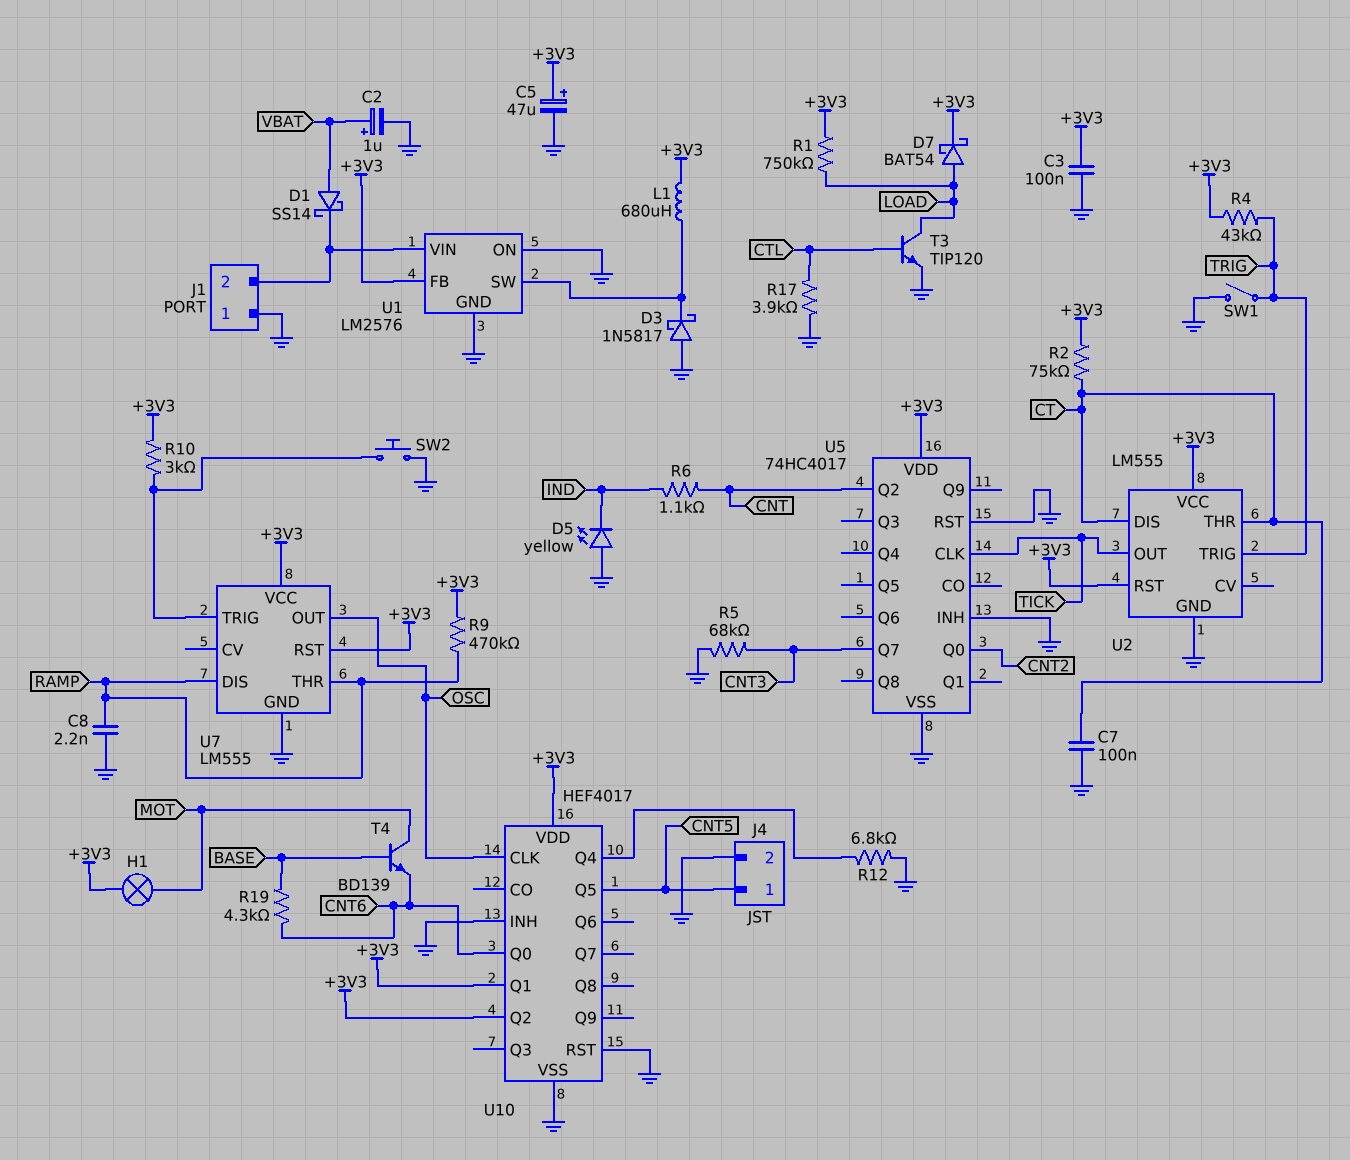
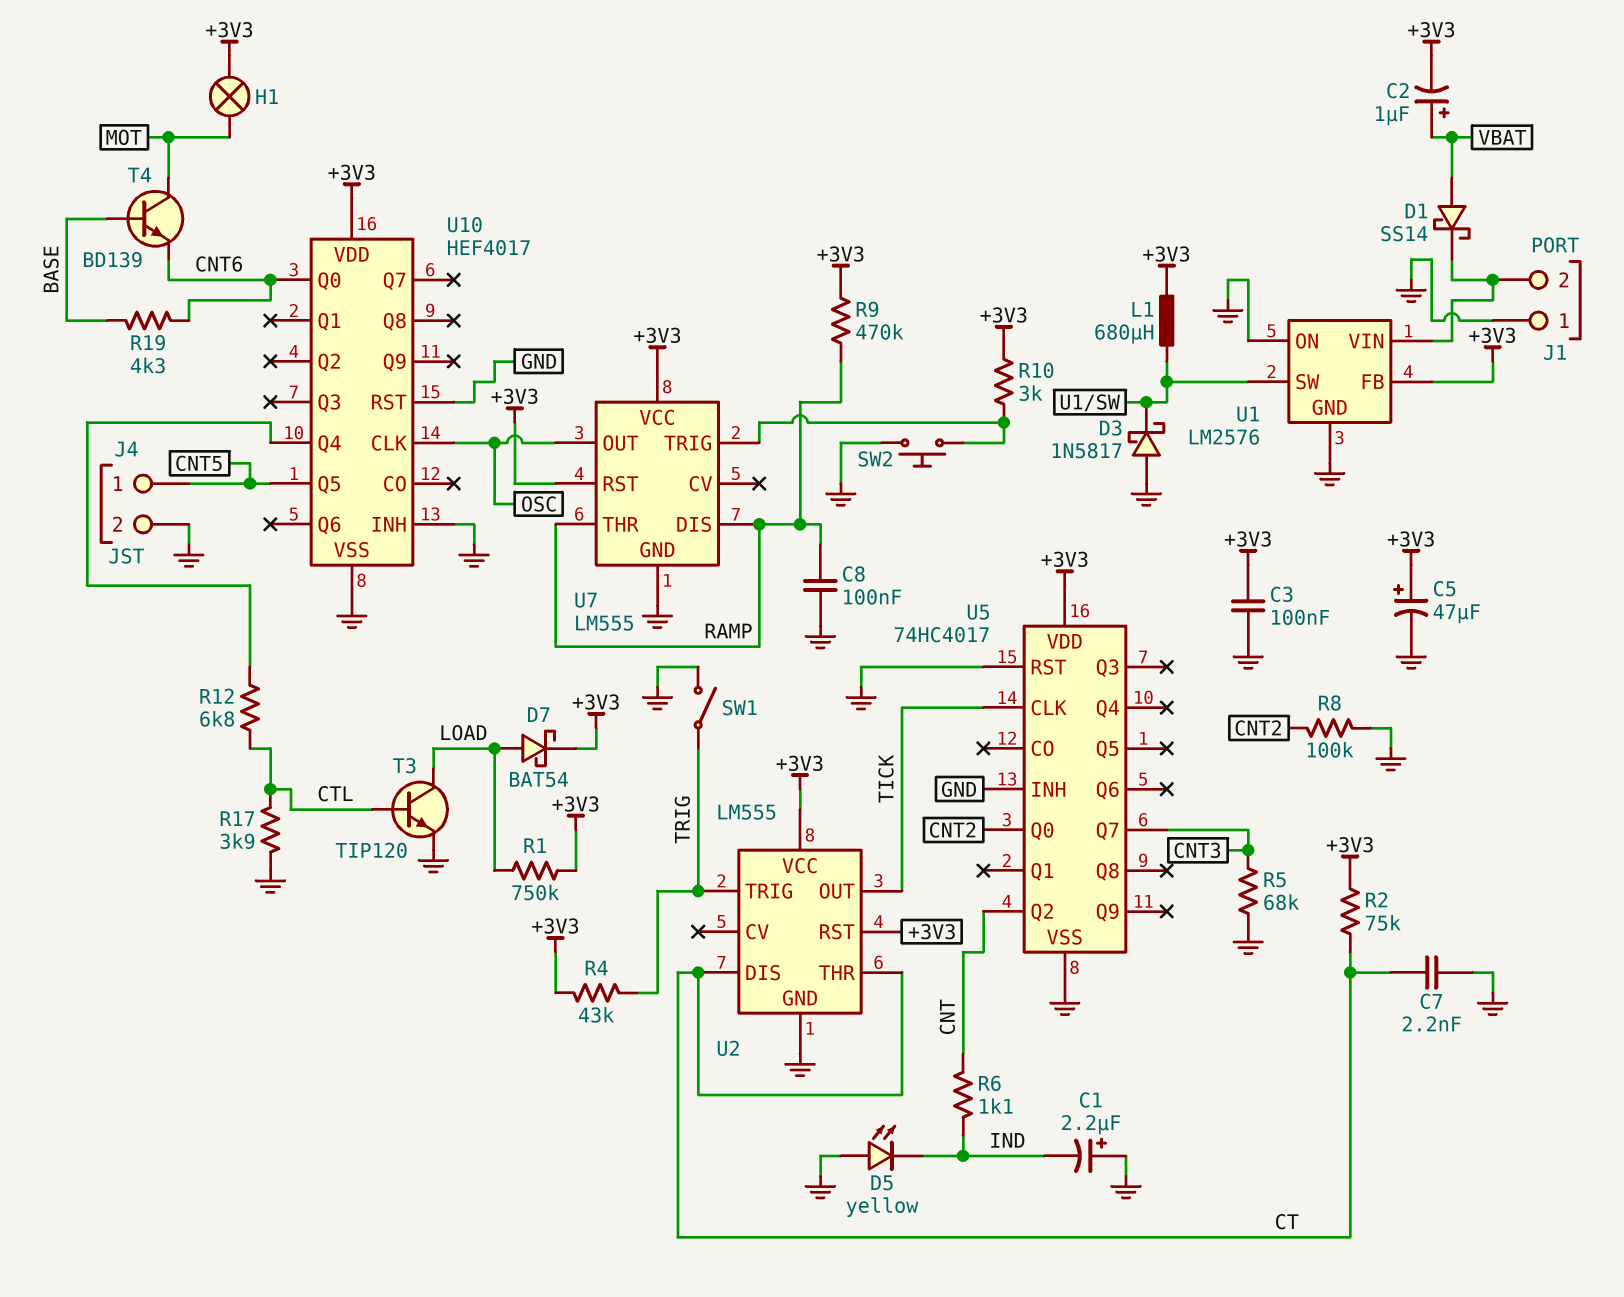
C1: none -> 2.2uF (plus GND, minus IND)
C2: 1uF (plus VBAT, minus GND) -> 1uF (plus VBAT, minus +3V3)
C7: 100nF (CT, GND) -> 2.2nF (CT, GND)
C8: 2.2nF (GND, RAMP) -> 100nF (GND, RAMP)
R8: none -> 100k (CNT2, GND)
R12: 6.8k (GND, U10/Q4) -> 6.8k (CTL, U10/Q4)
U10 pin Q1: +3V3 -> none
U10 pin Q2: +3V3 -> none

